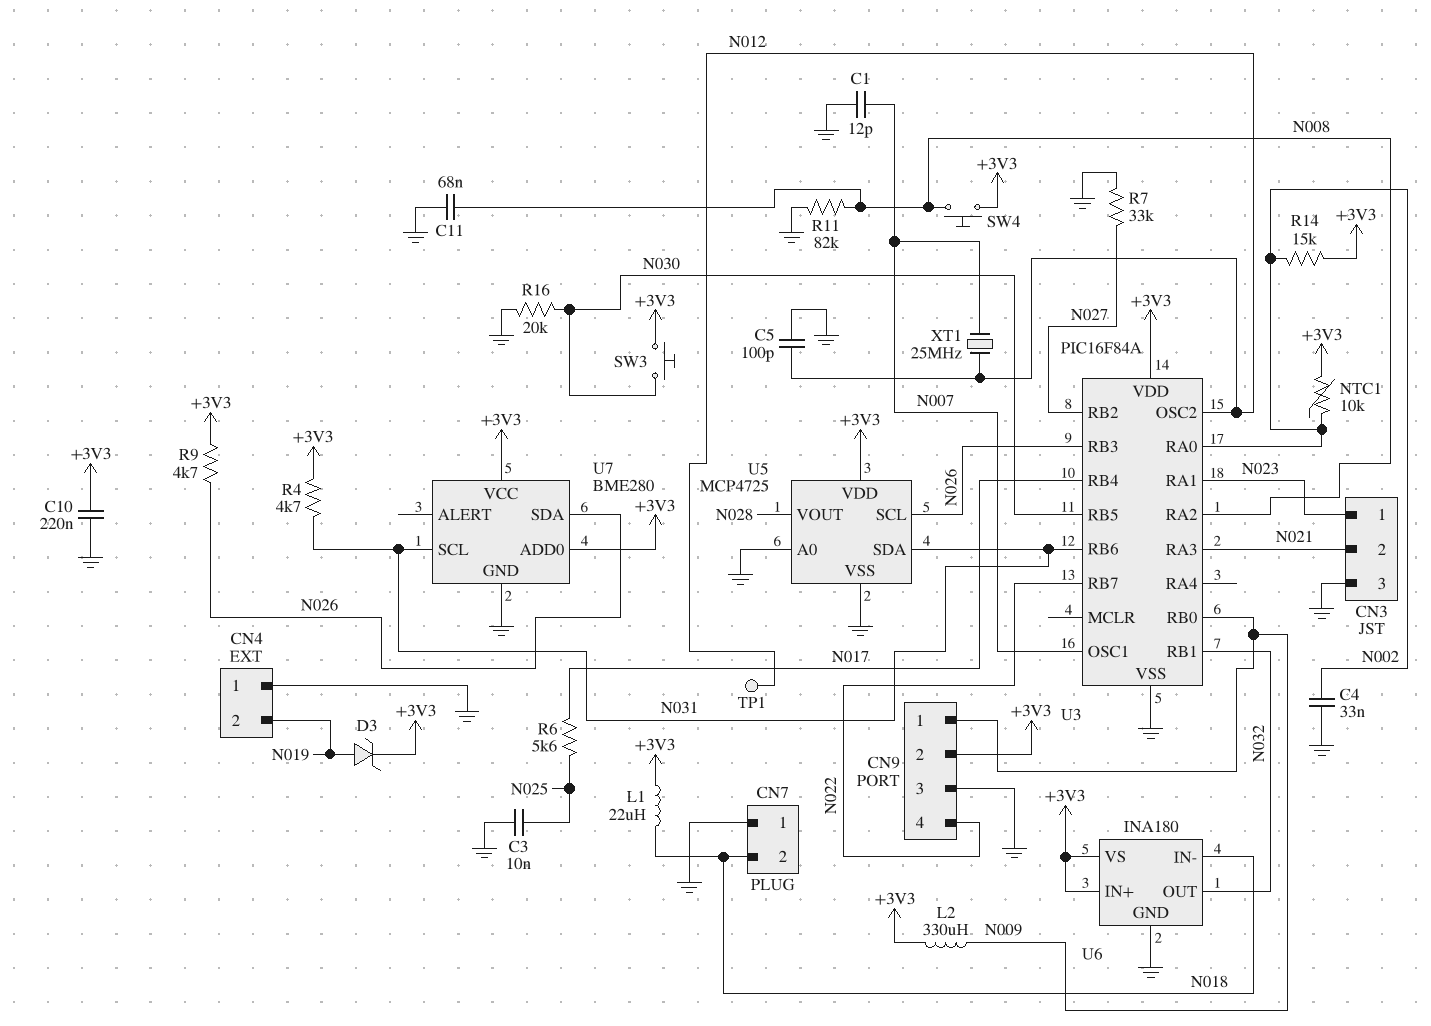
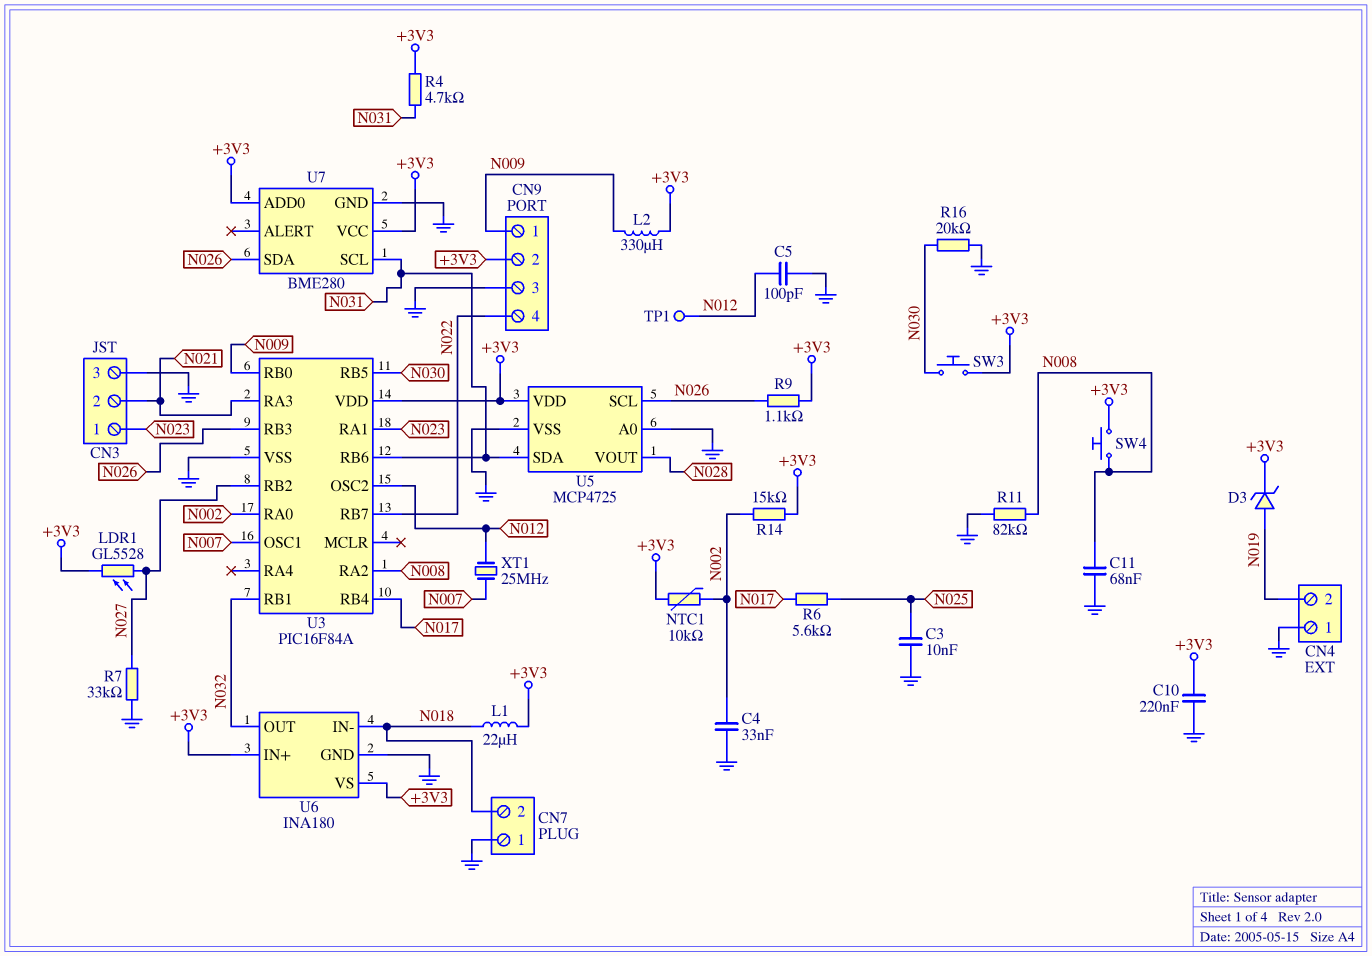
C1: 12pF (GND, N007) -> none
LDR1: none -> GL5528 (+3V3, N027)
R9: 4.7k (+3V3, N026) -> 1.1k (+3V3, N026)

